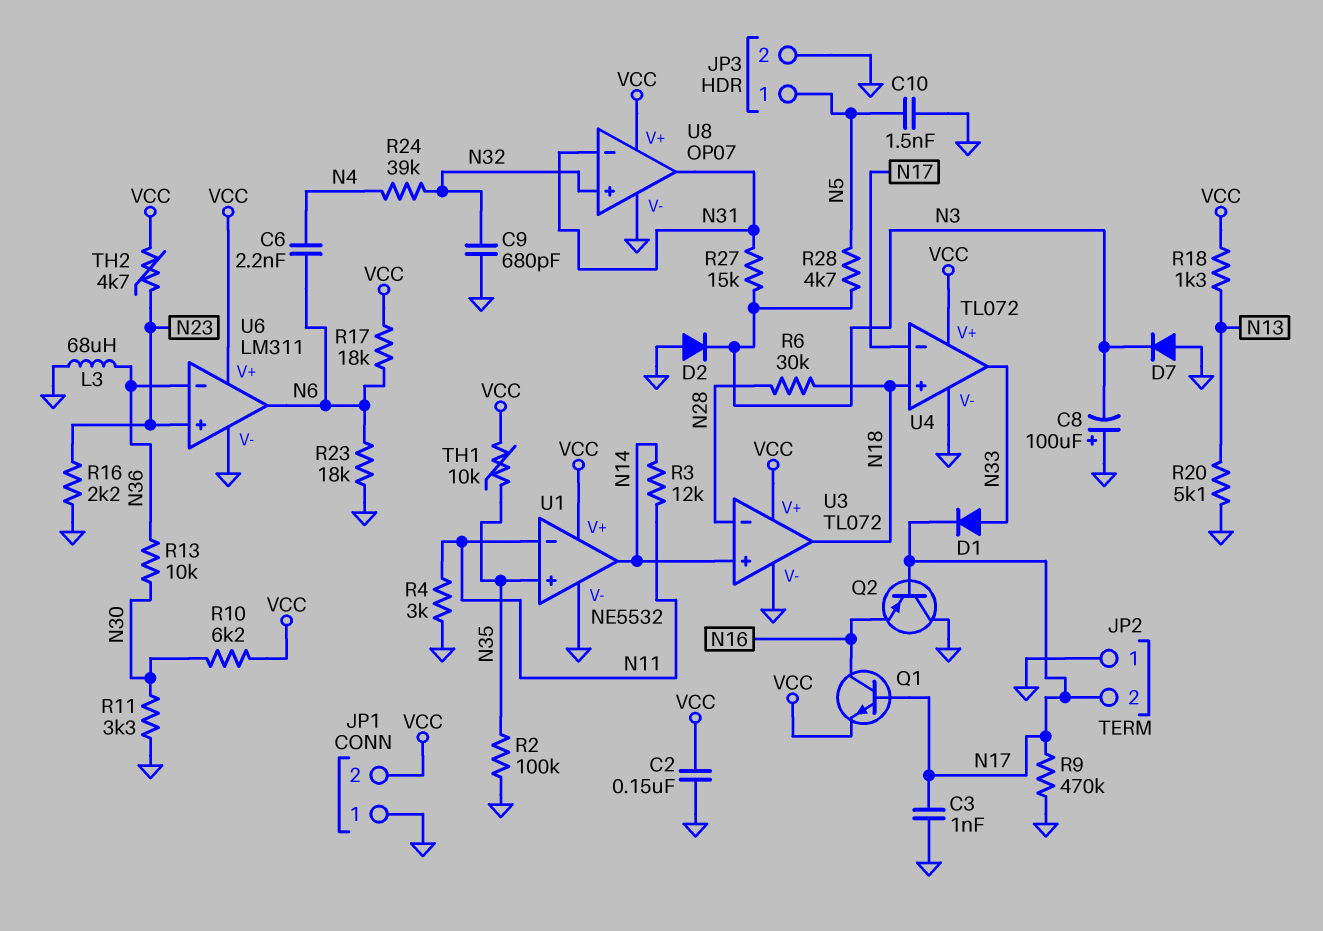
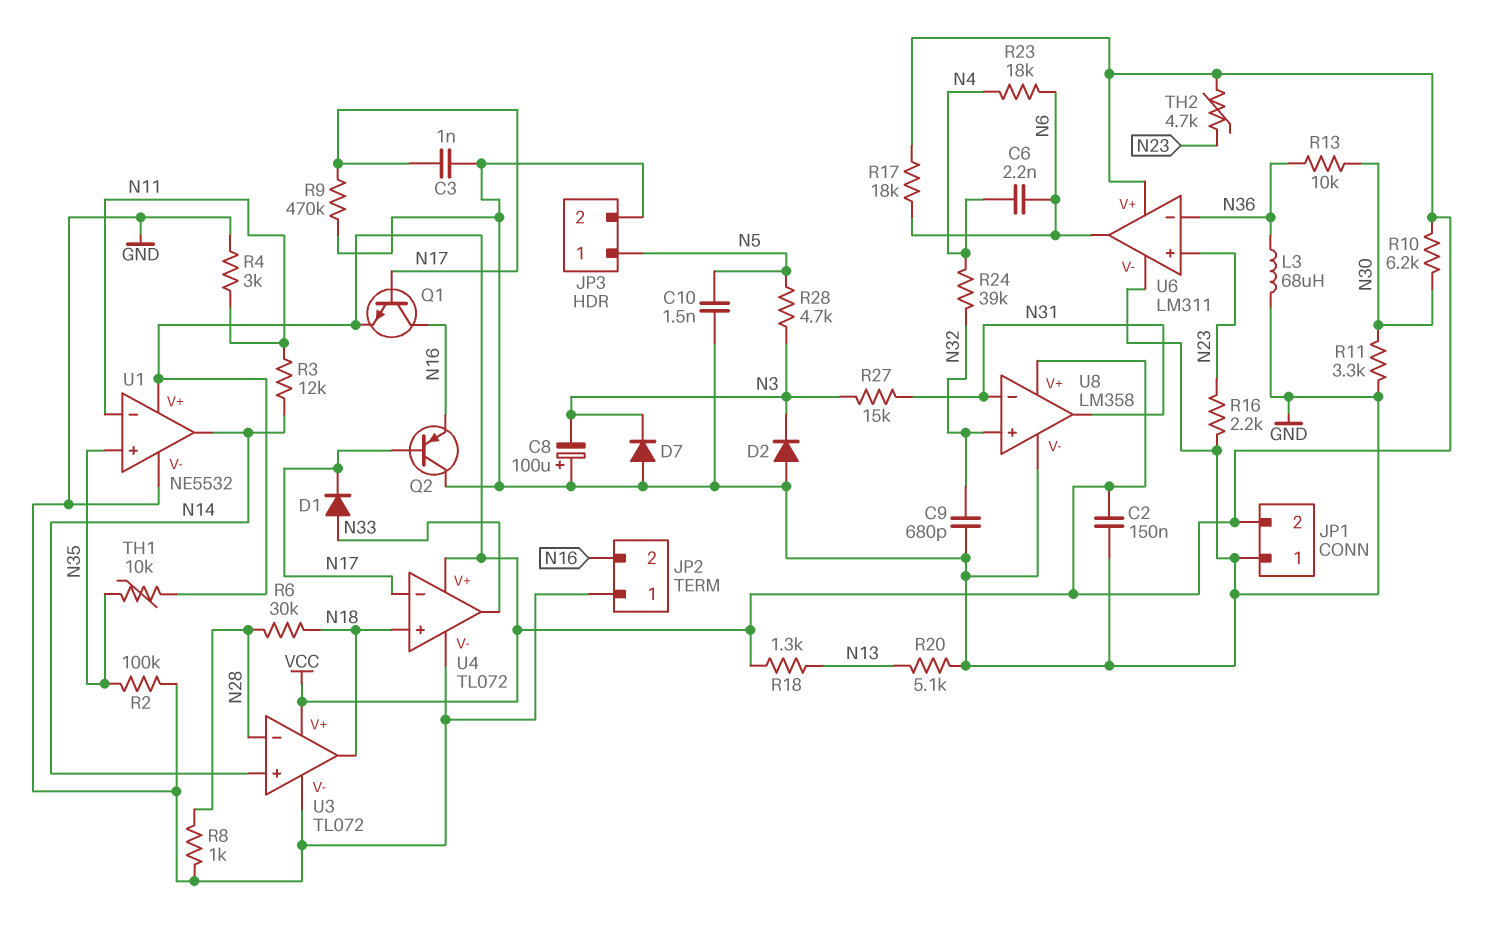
JP2 pin 2: N17 -> N16
R8: none -> 1k (GND, N28)
R23: 18k (GND, N6) -> 18k (N4, N6)
U8: OP07 -> LM358

